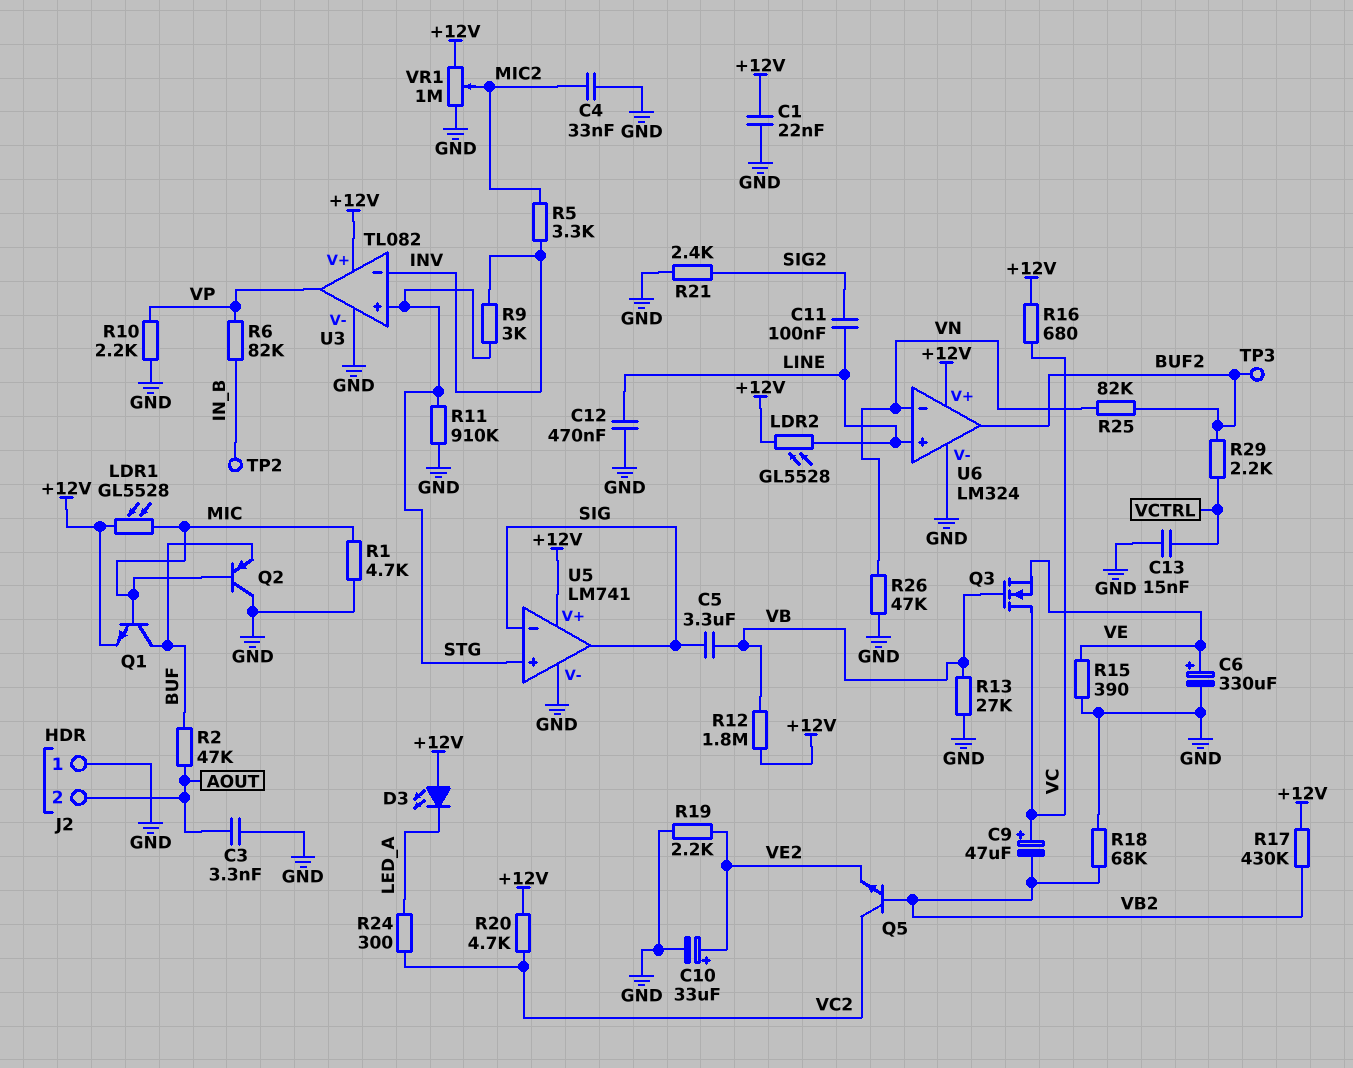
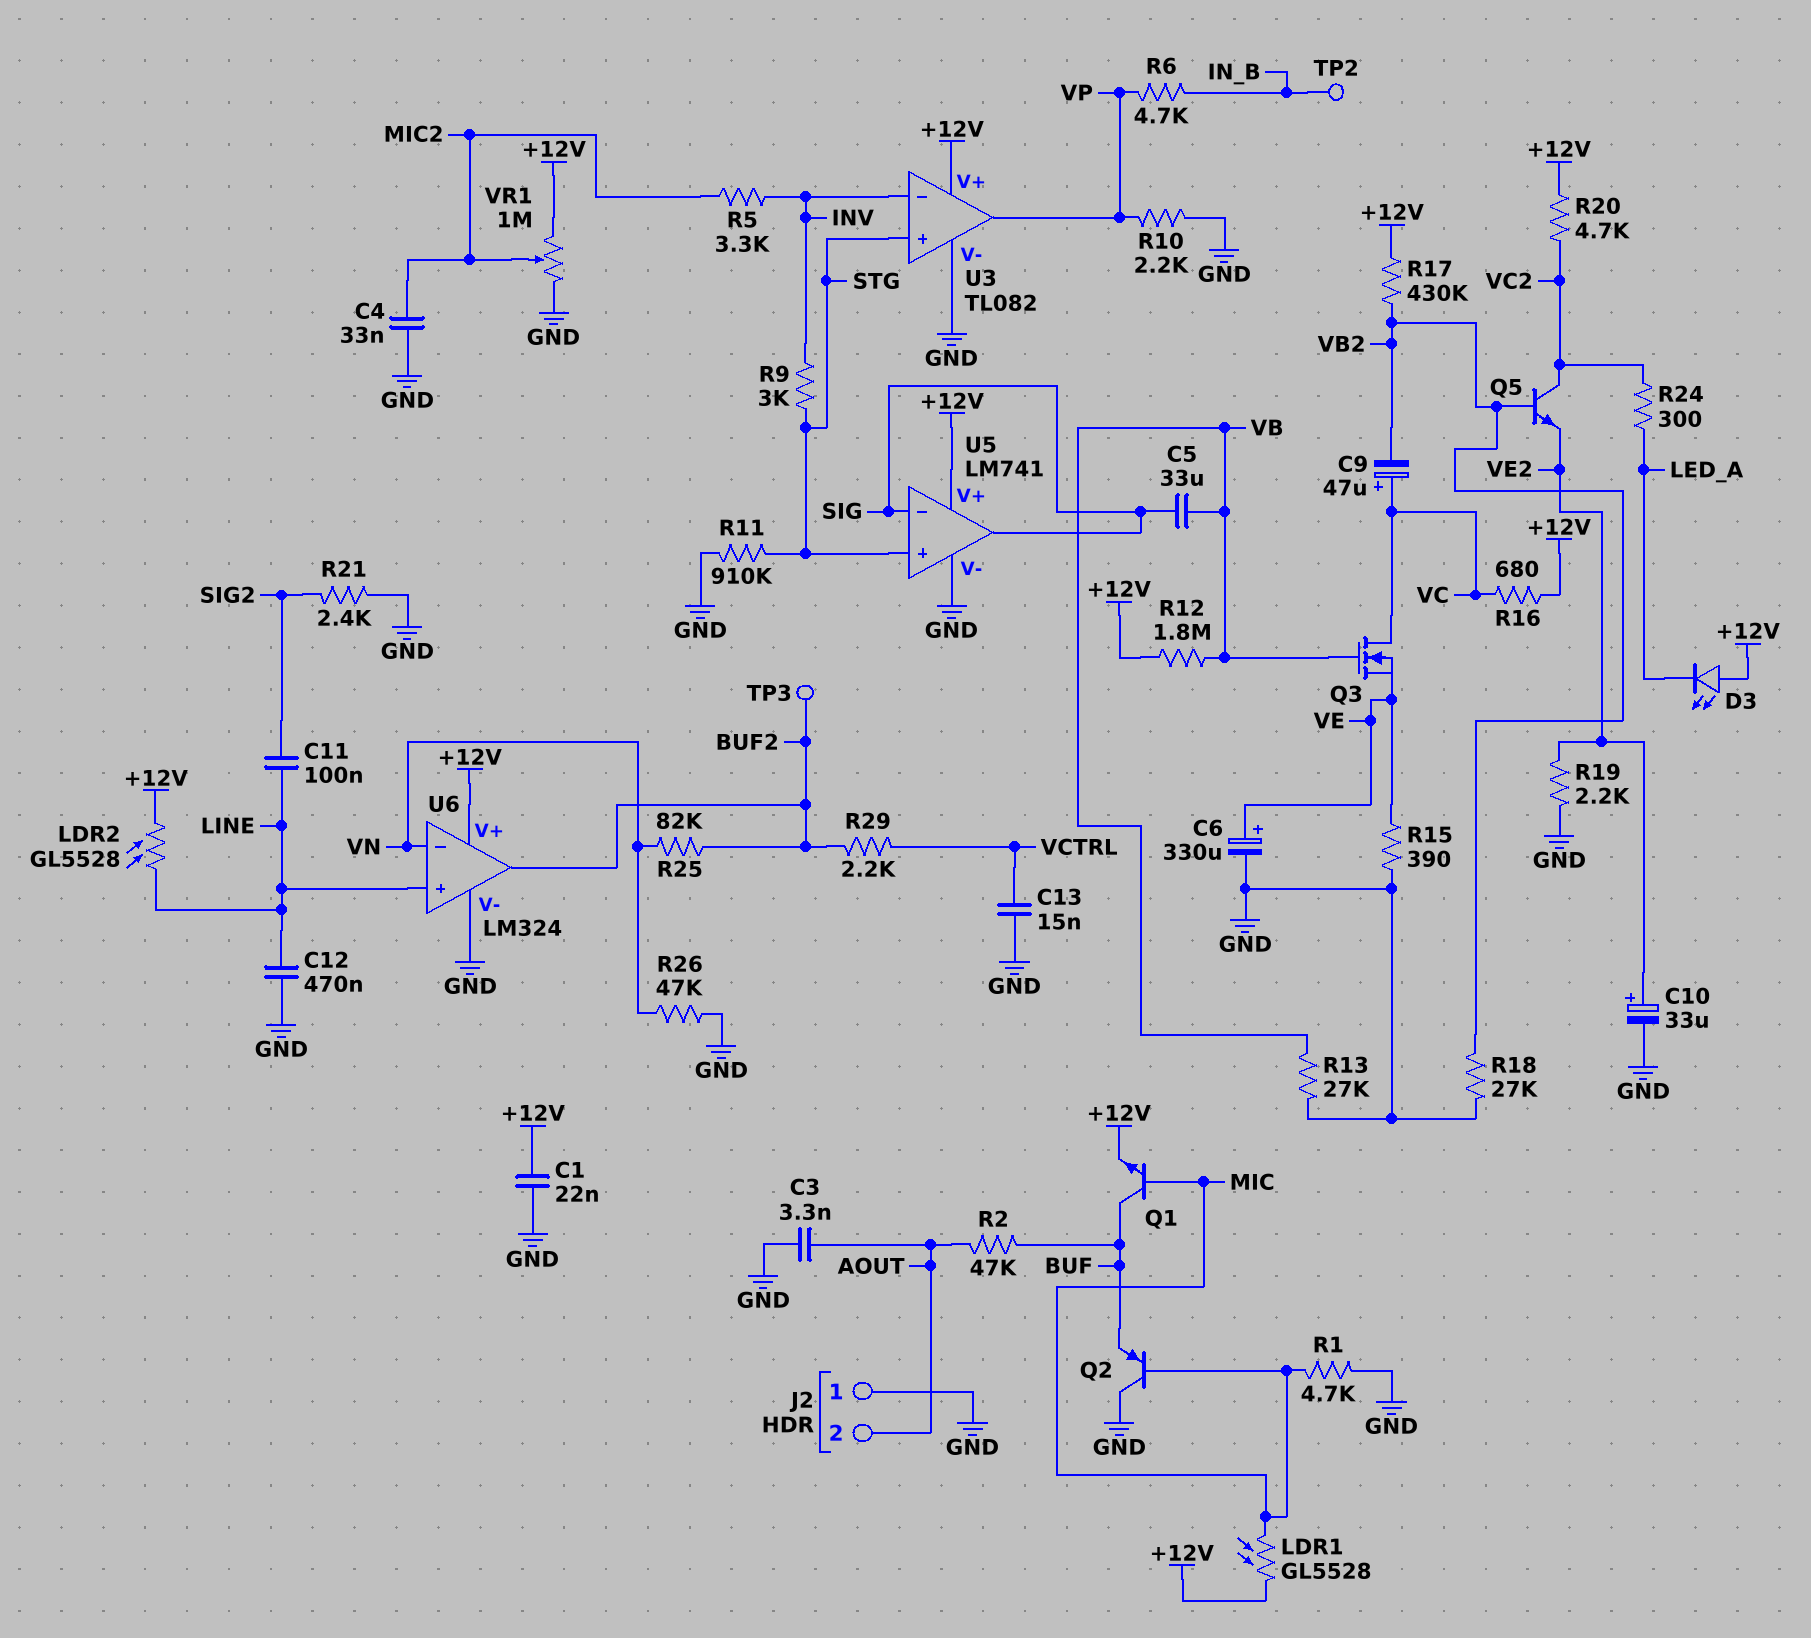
C5: 3.3uF (SIG, VB) -> 33uF (SIG, VB)
R6: 82k (IN_B, VP) -> 4.7k (IN_B, VP)
R18: 68k (GND, VB2) -> 27k (GND, VB2)

